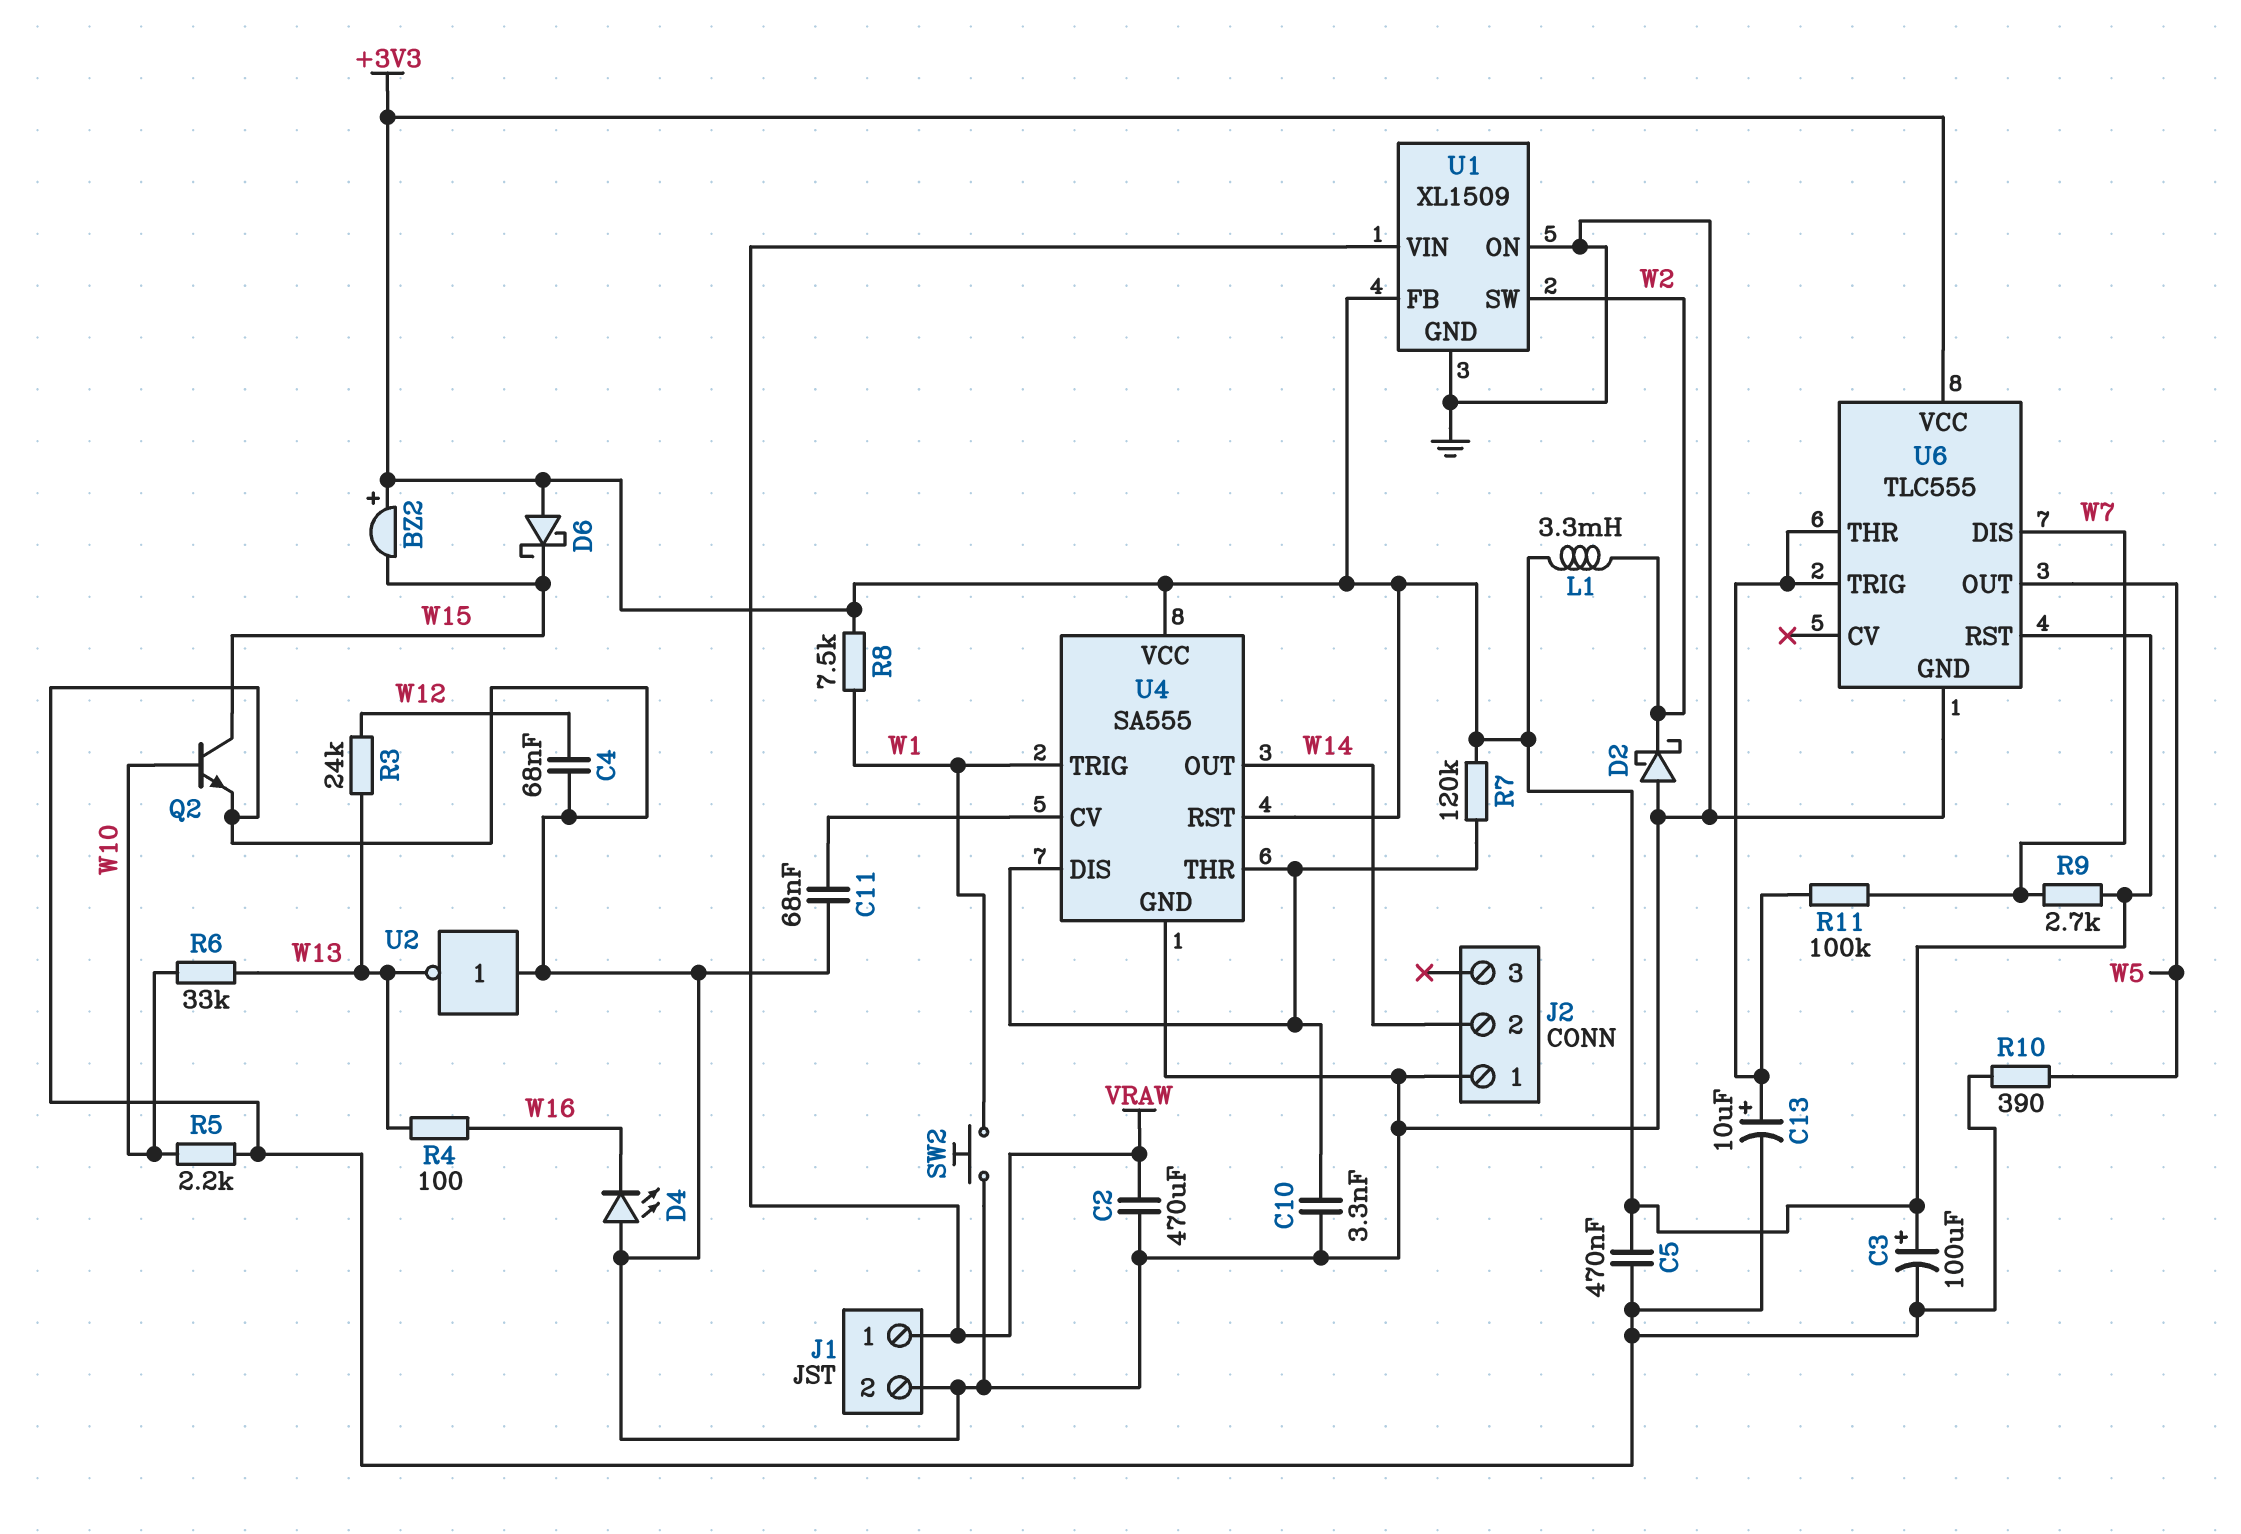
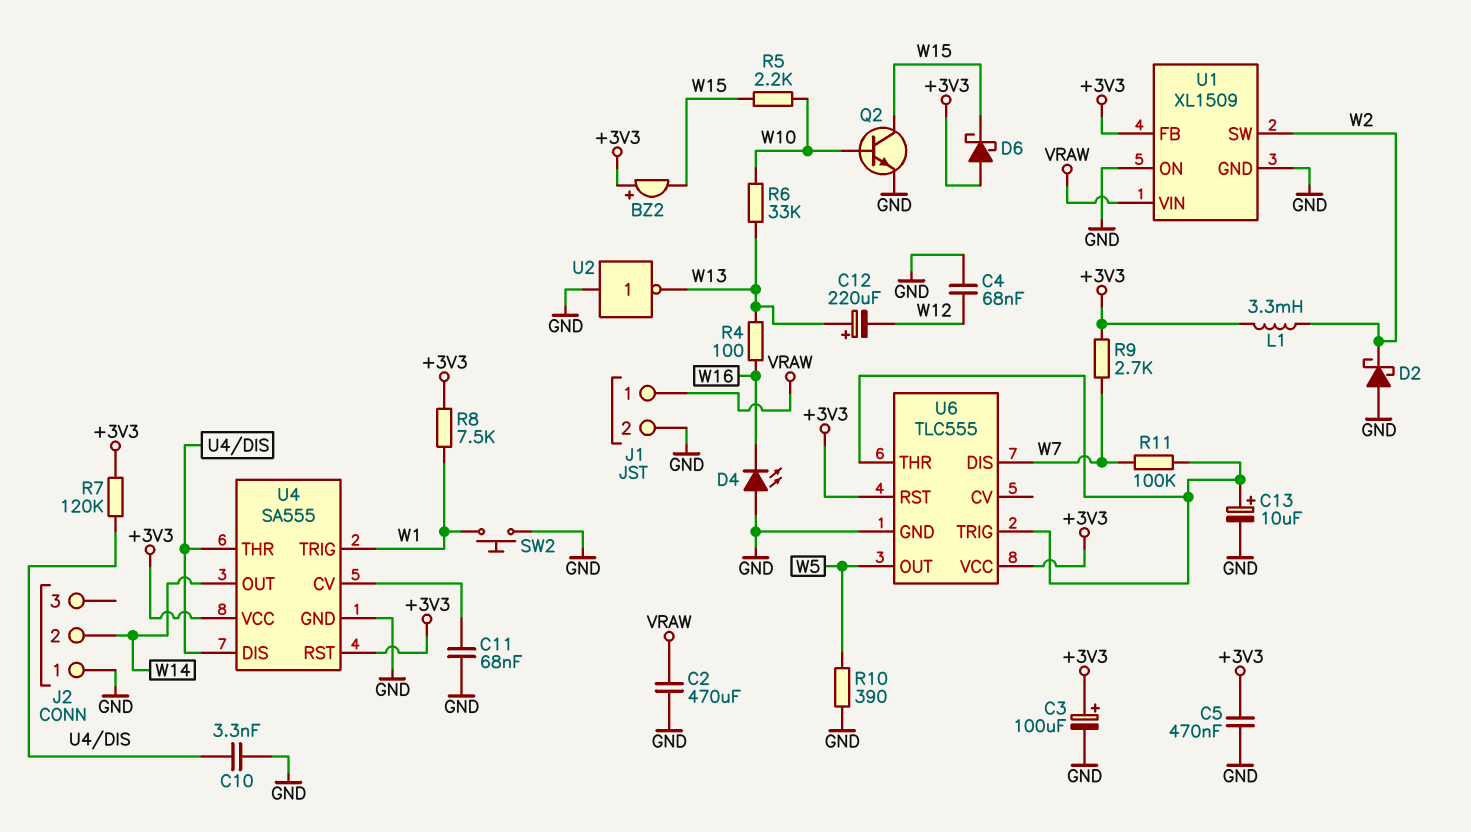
C12: none -> 220uF (plus W13, minus W12)
R3: 24k (W12, W13) -> none
R5: 2.2k (GND, W10) -> 2.2k (W10, W15)

